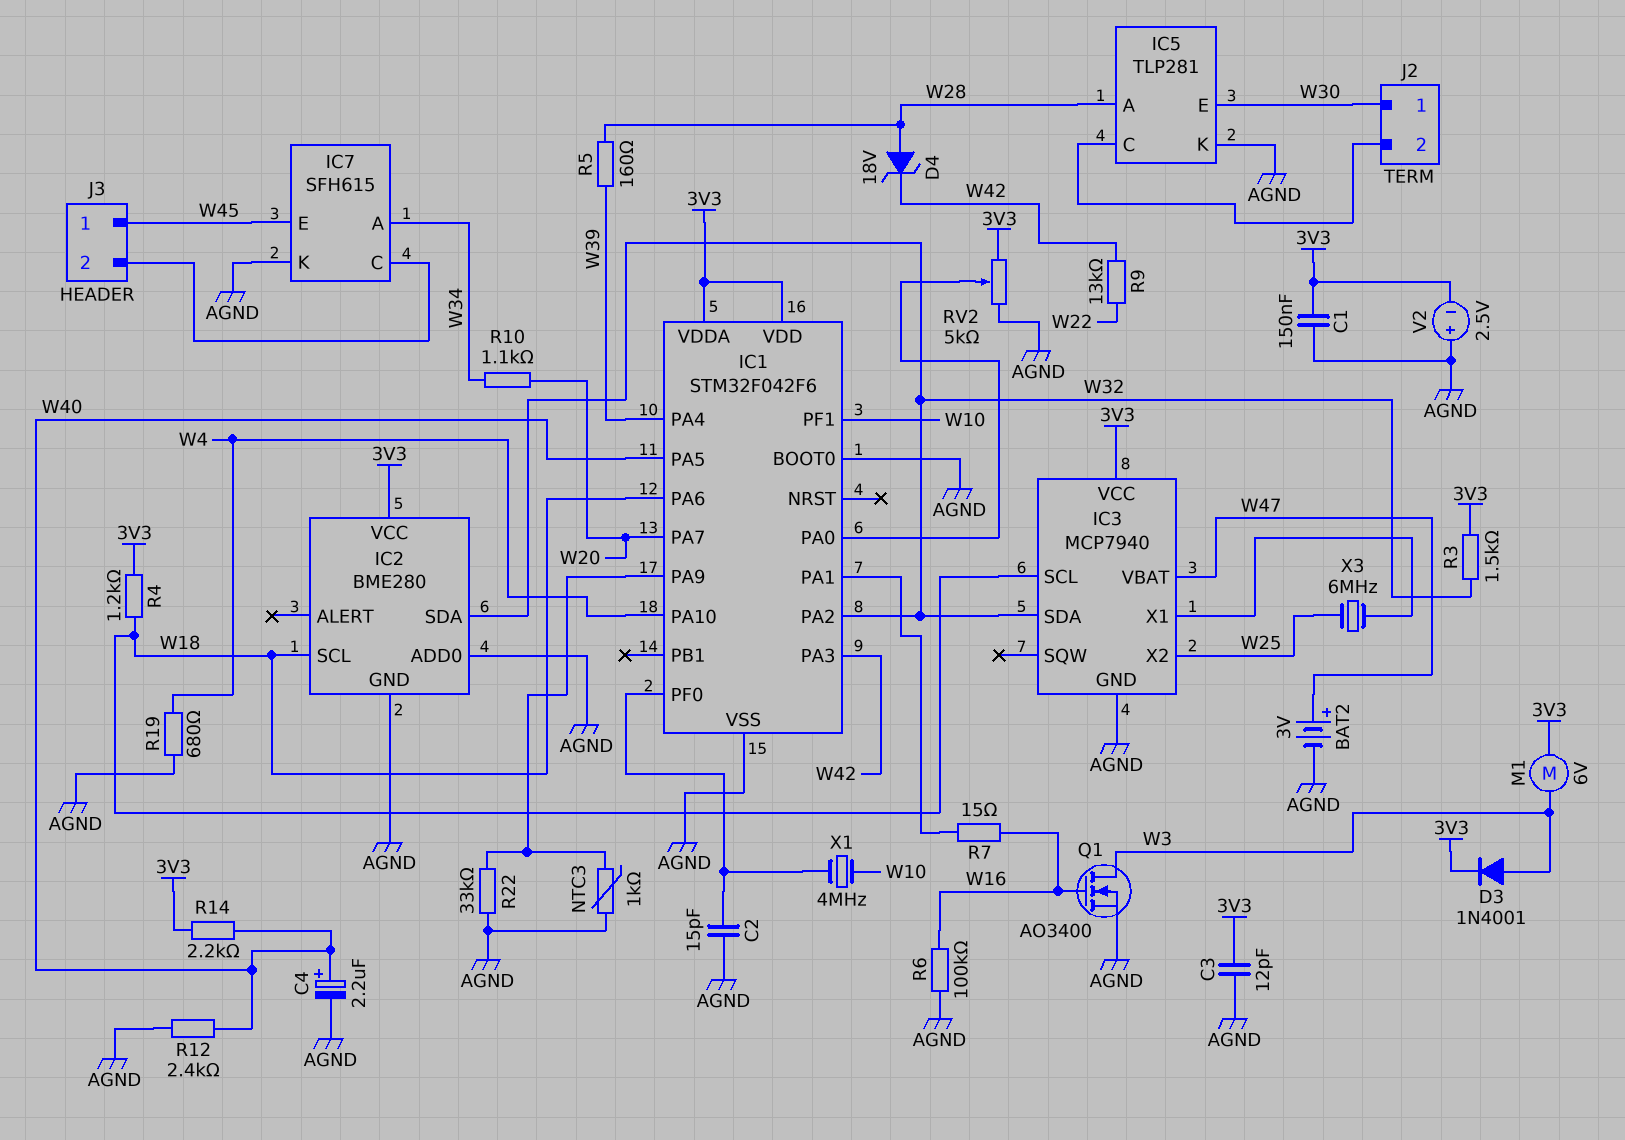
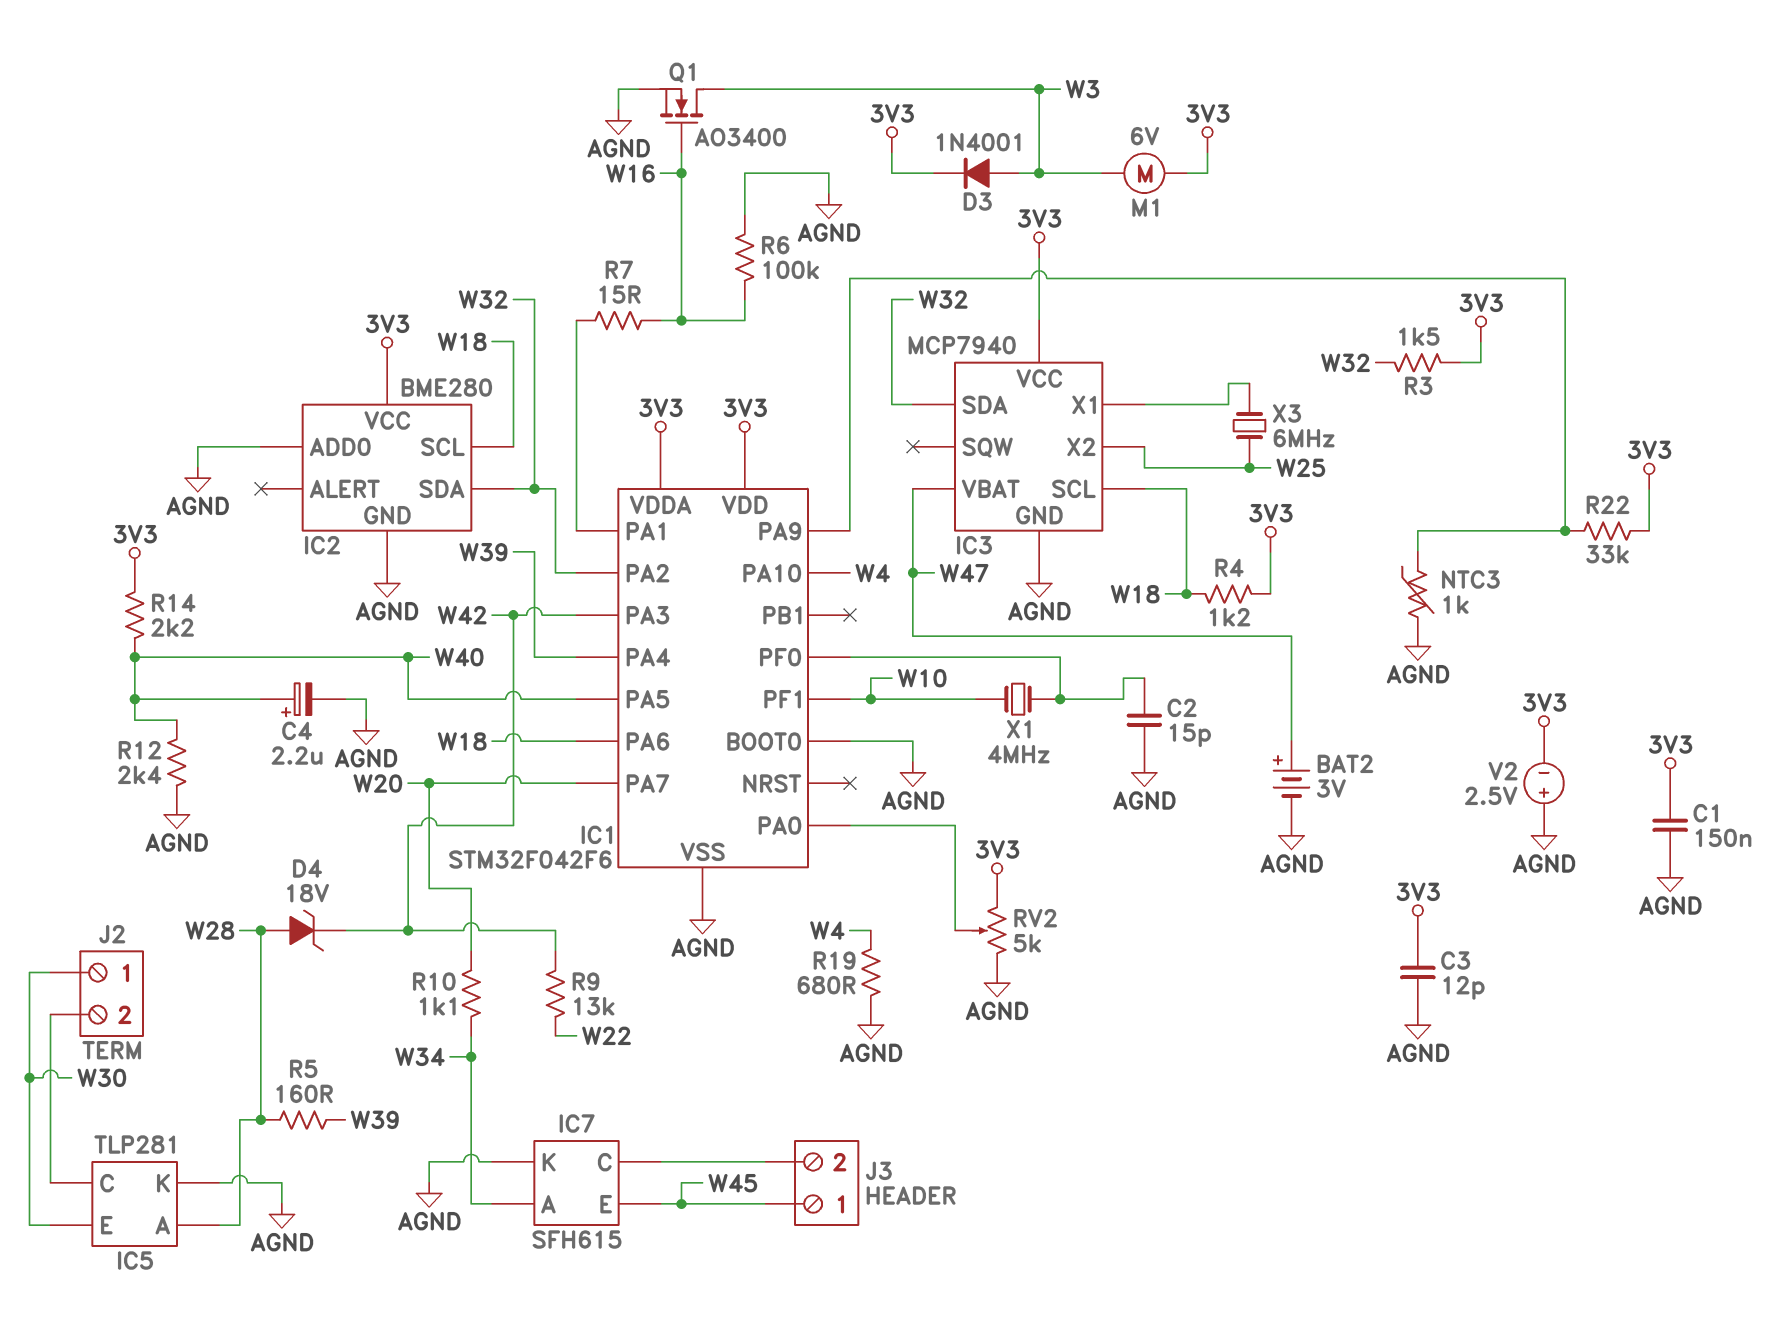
R22: 33k (AGND, IC1/PA9) -> 33k (3V3, IC1/PA9)

